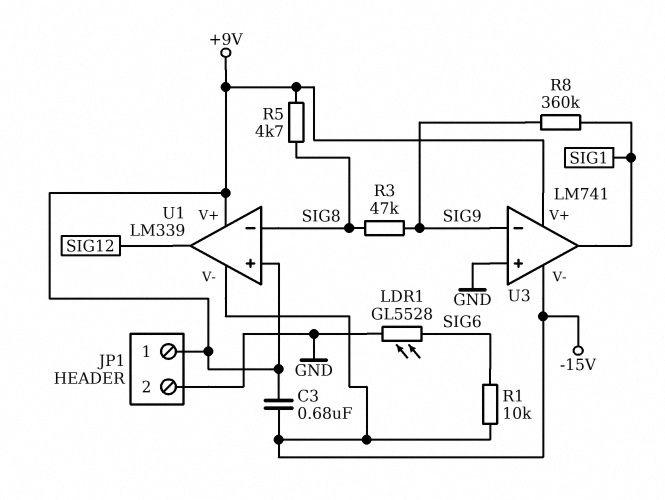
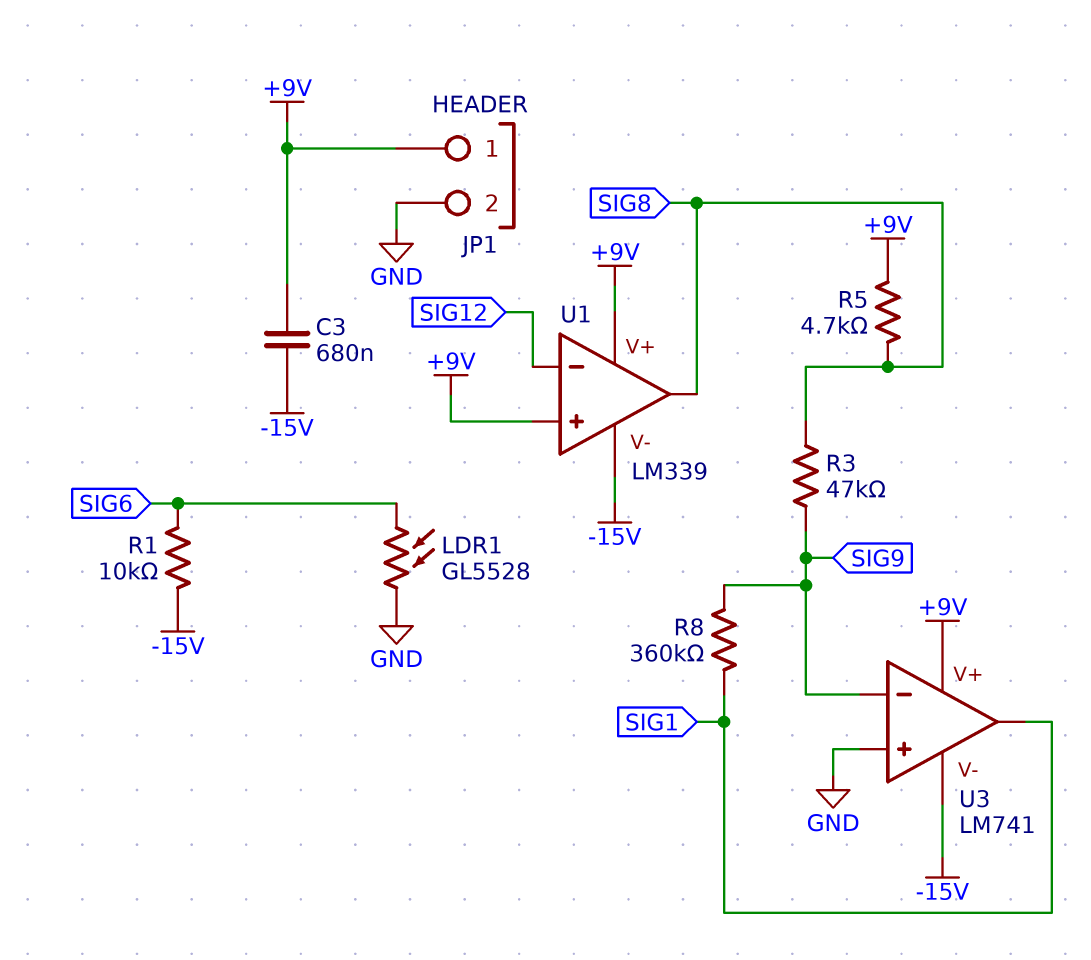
U1 pin in-: SIG8 -> SIG12
U1 pin out: SIG12 -> SIG8

